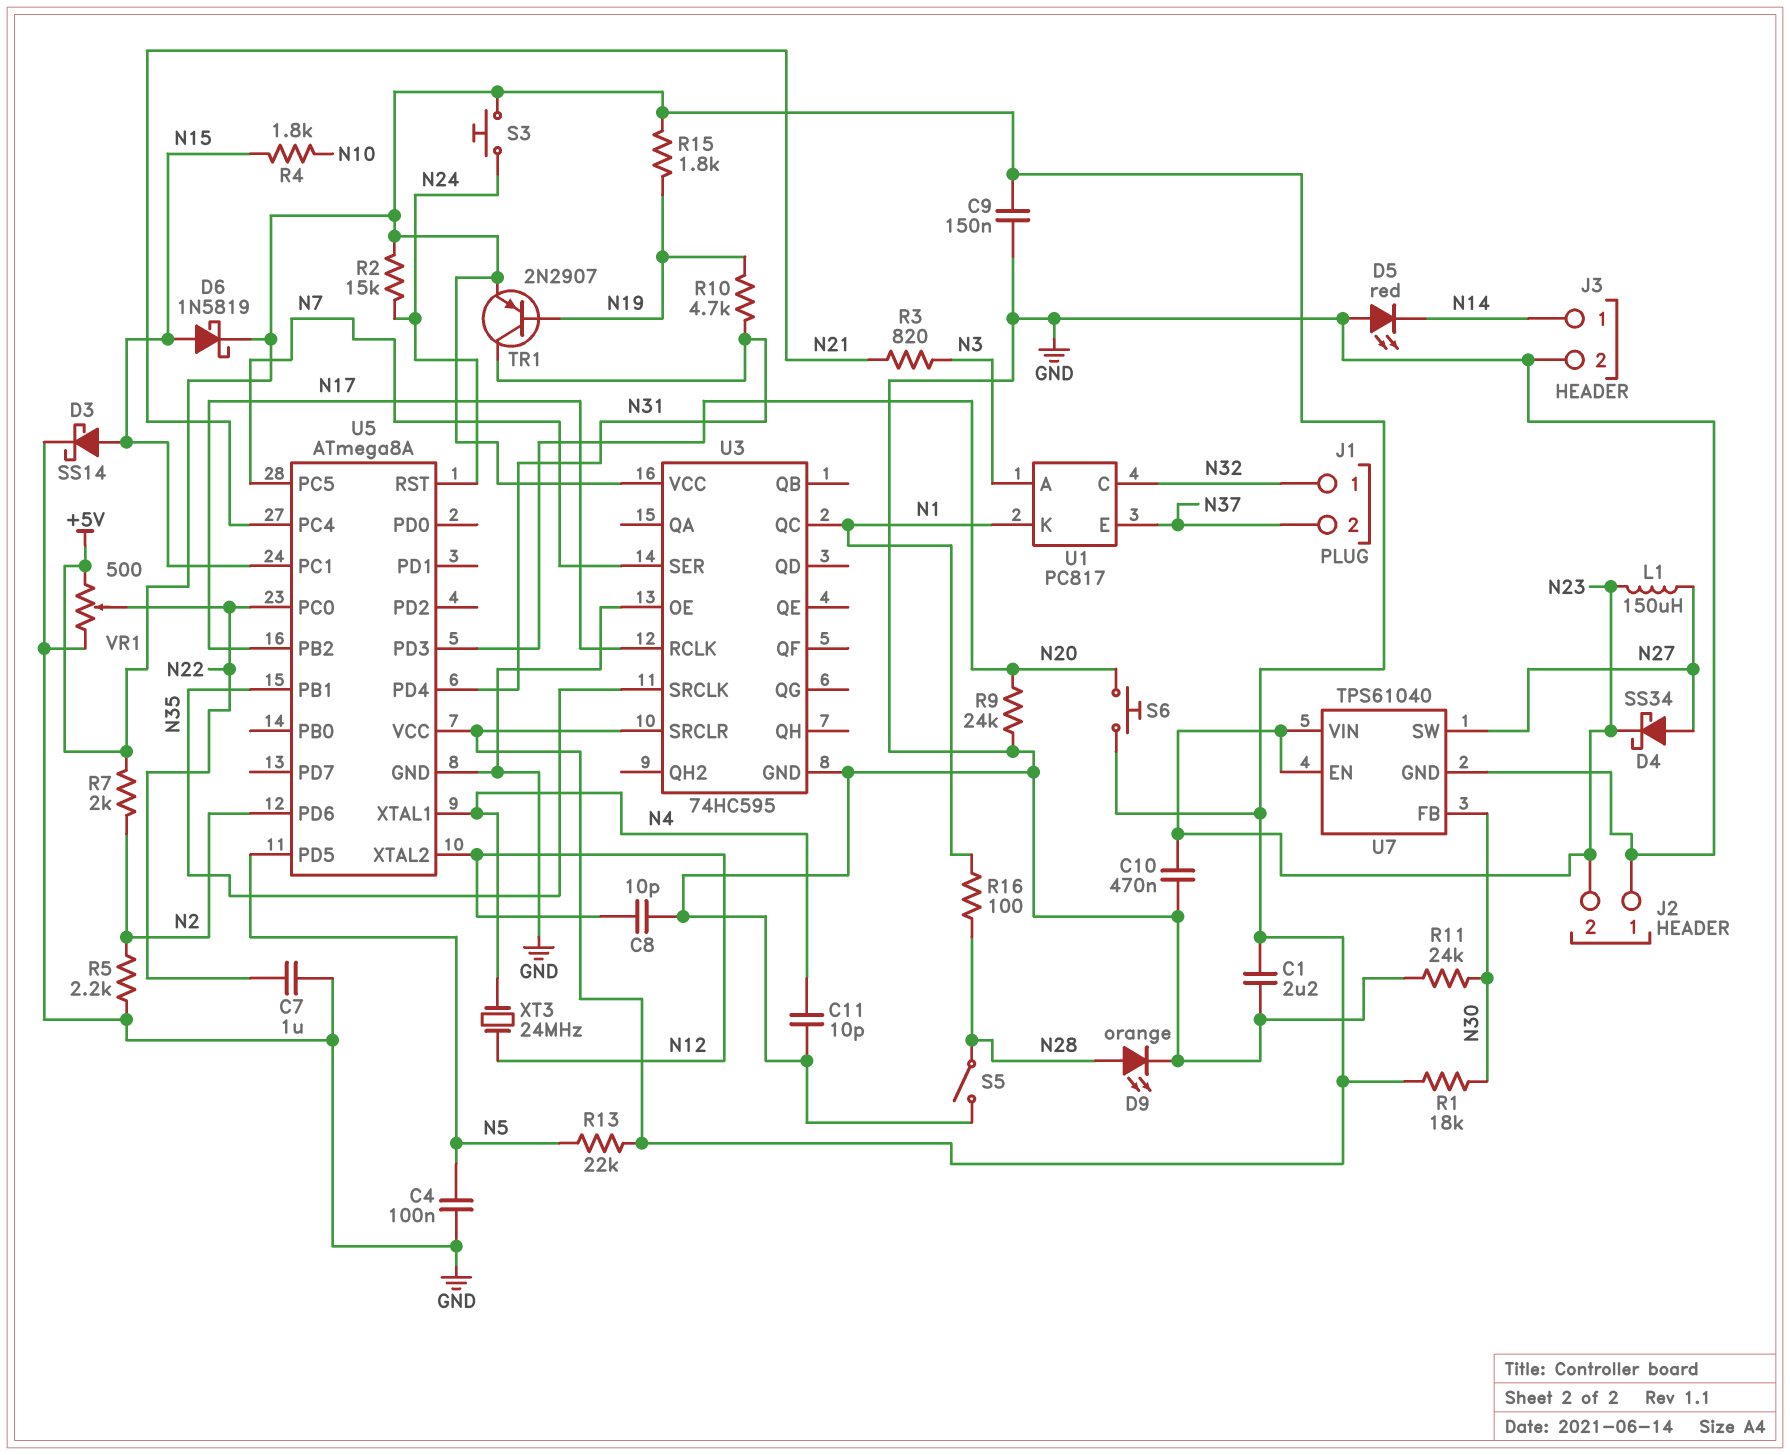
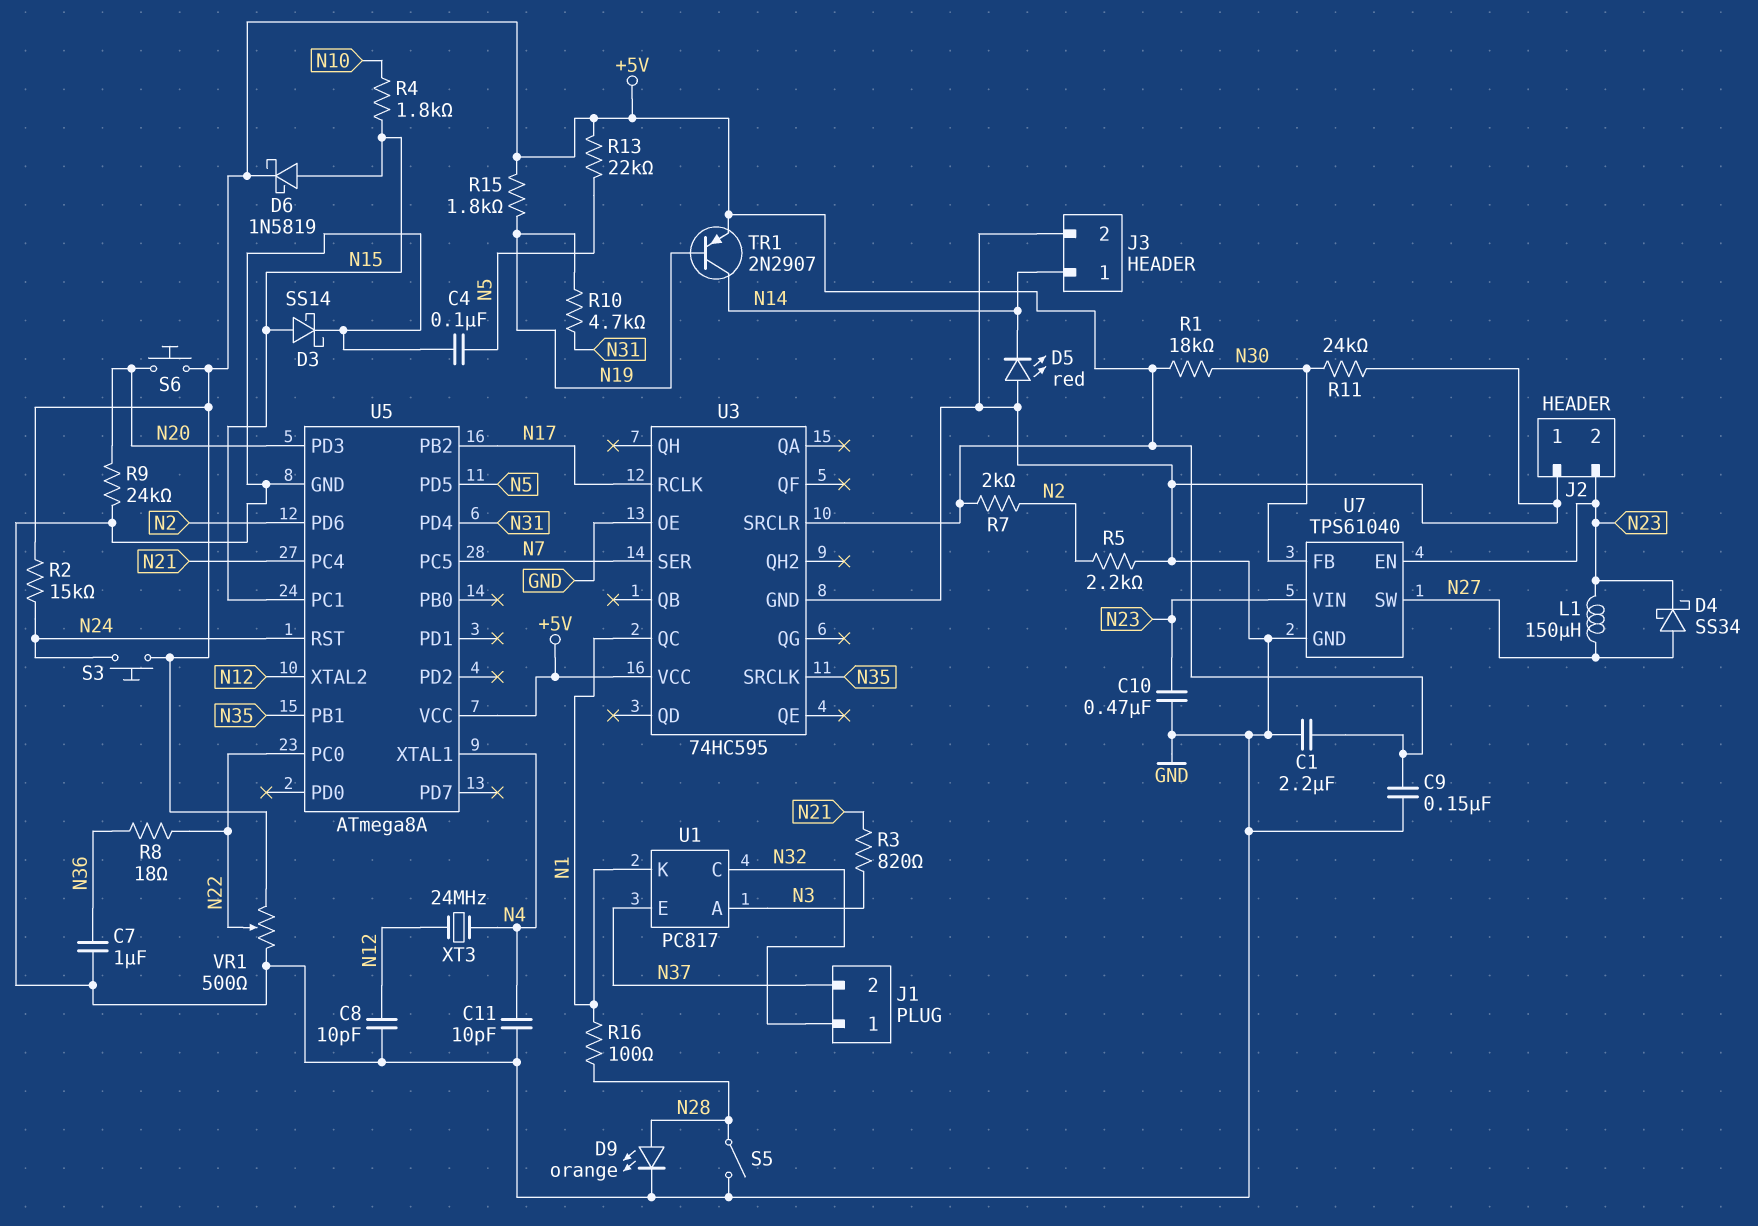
C7: 1uF (GND, N22) -> 1uF (GND, N36)
R8: none -> 18 (N22, N36)
TR1: PNP 2N2907 (B N19, C N31, E +5V) -> PNP 2N2907 (B N19, C N14, E +5V)

